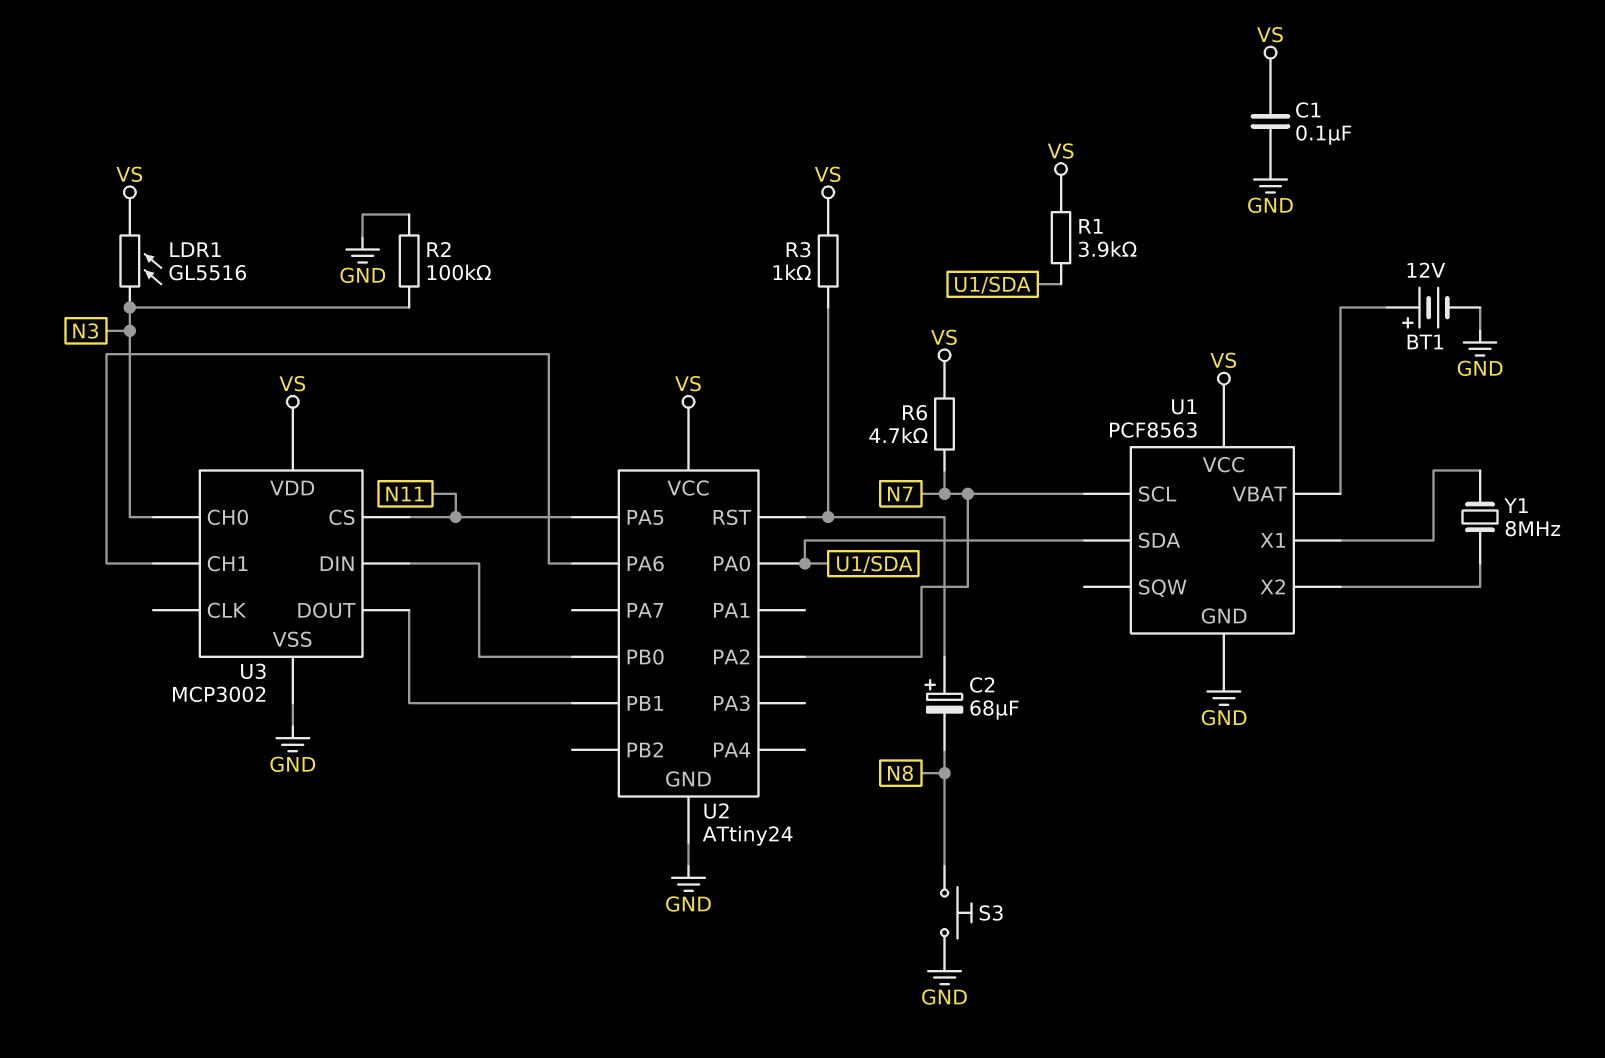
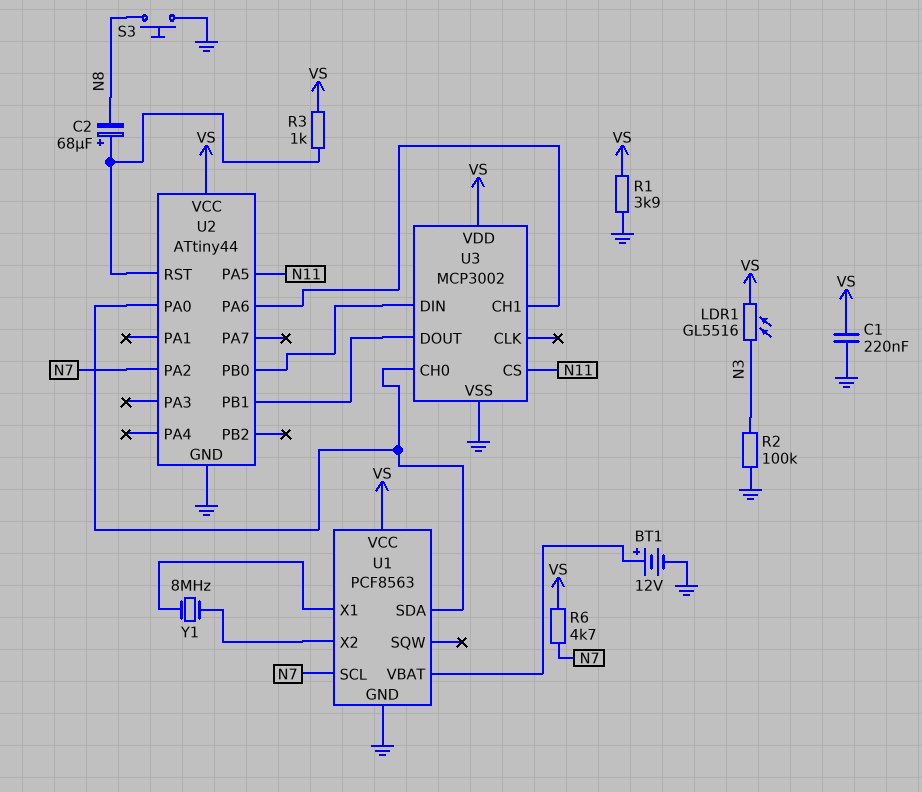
C1: 100nF (GND, VS) -> 220nF (GND, VS)
R1: 3.9k (U1/SDA, VS) -> 3.9k (GND, VS)
U2: ATtiny24 -> ATtiny44
U3 pin CH0: N3 -> U1/SDA

